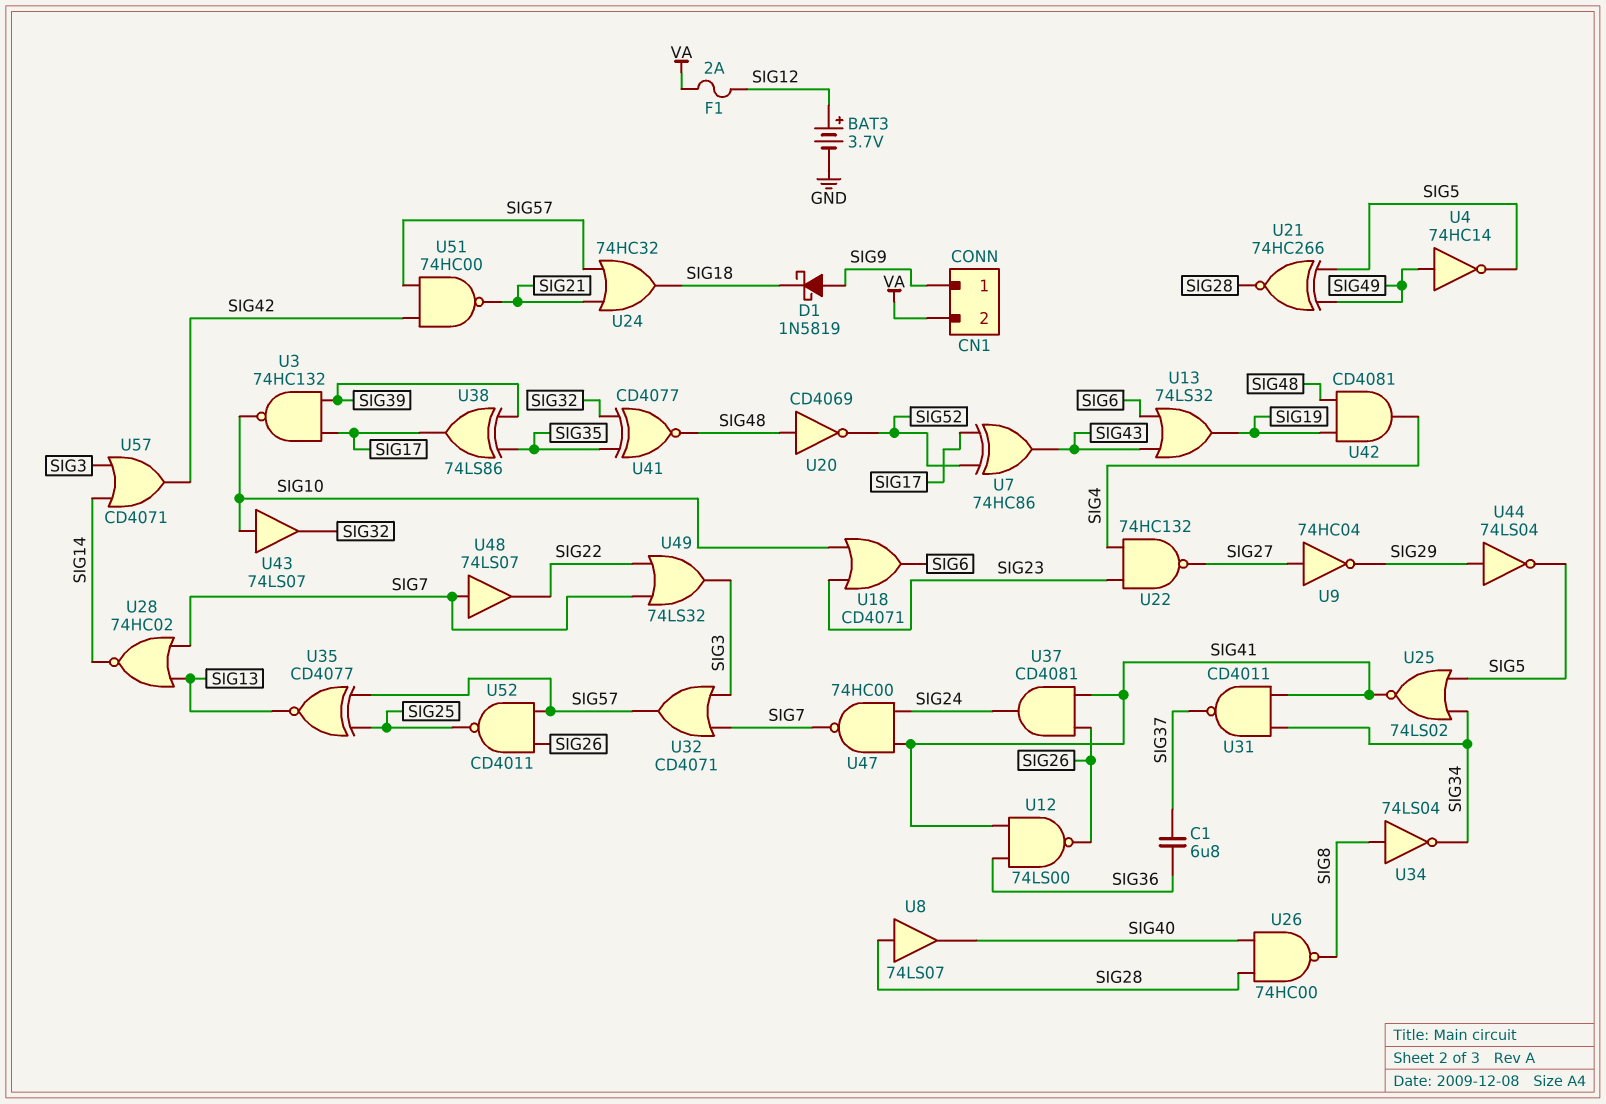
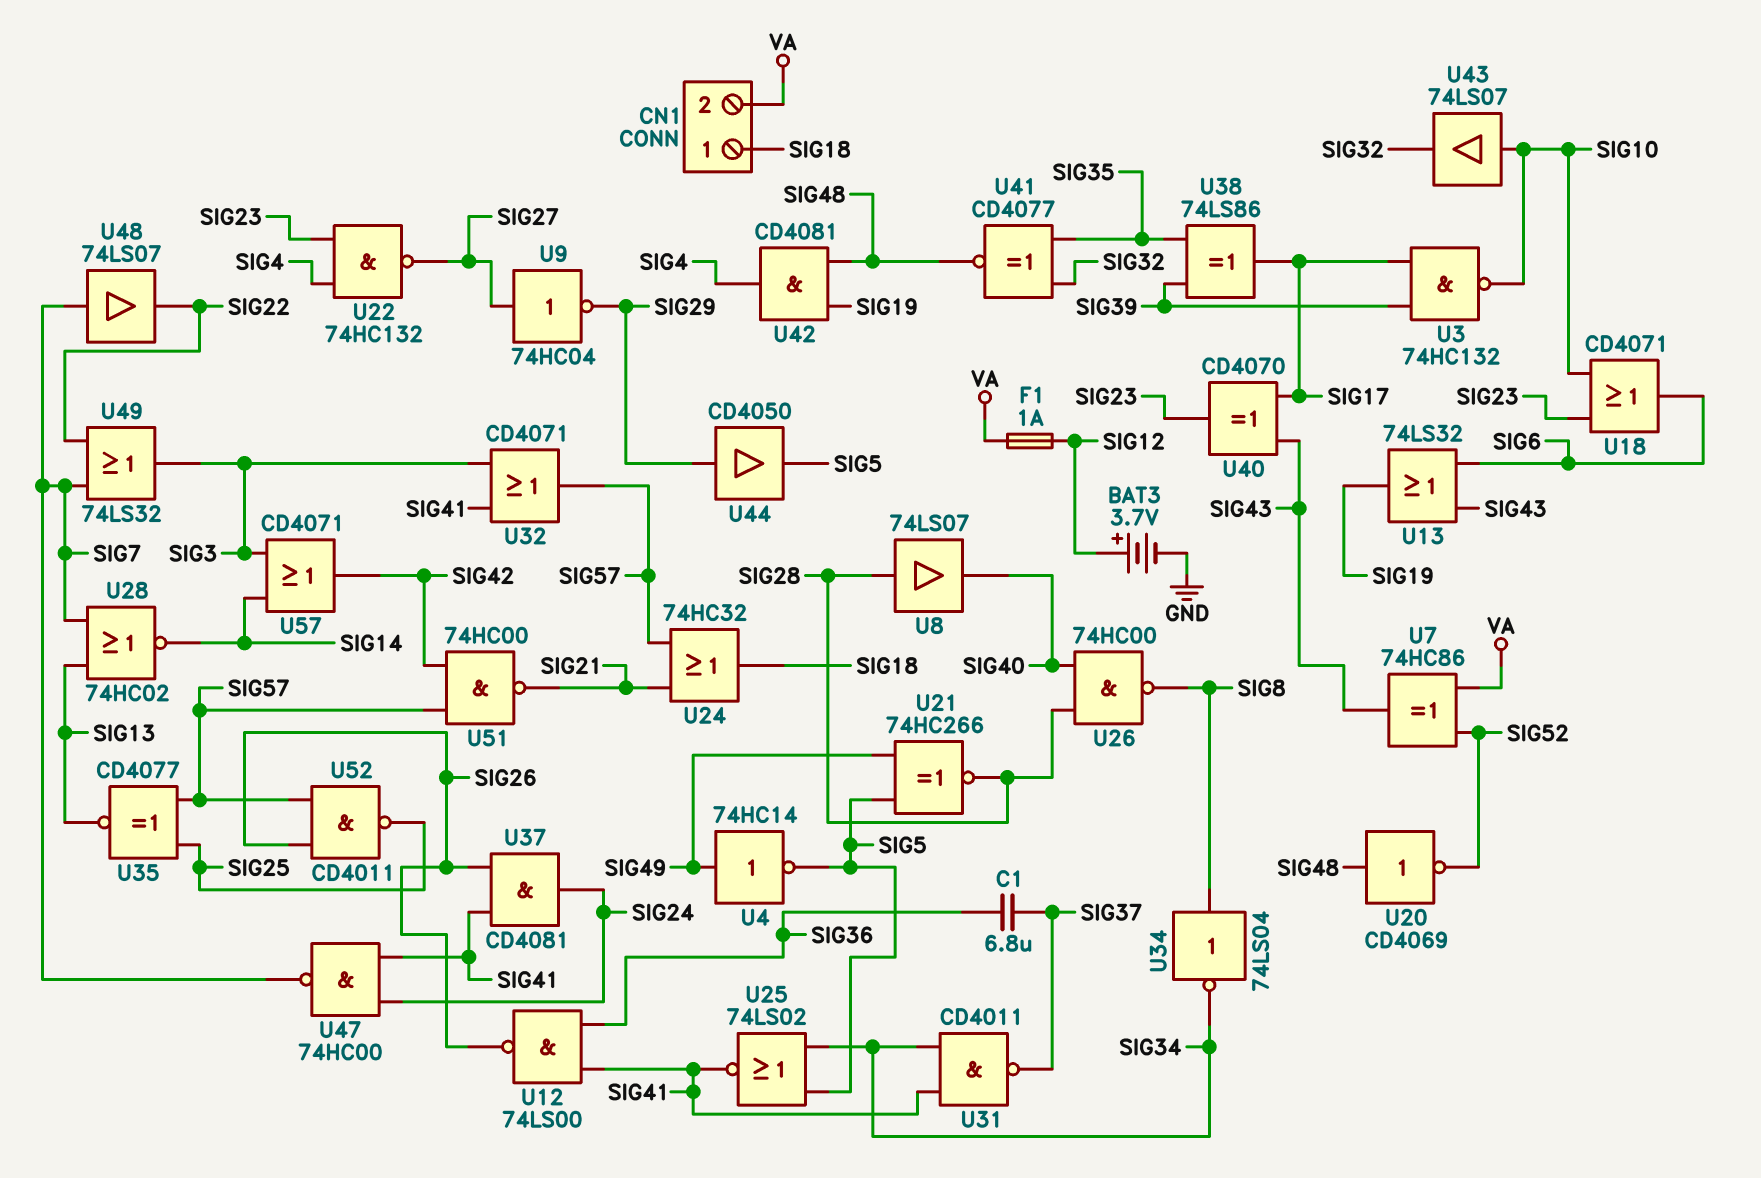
CN1 pin 1: SIG9 -> SIG18
D1: schottky 1N5819 (A SIG9, K SIG18) -> none
F1: 2A (SIG12, VA) -> 1A (SIG12, VA)
U7: XOR 74HC86 (in SIG17, in SIG52, out SIG43) -> XOR 74HC86 (in SIG52, in VA, out SIG43)
U32: OR CD4071 (in SIG3, in SIG7, out SIG57) -> OR CD4071 (in SIG3, in SIG41, out SIG57)
U40: none -> XOR CD4070 (in SIG17, in SIG43, out SIG23)
U44: NOT 74LS04 (in SIG29, out SIG5) -> buffer CD4050 (in SIG29, out SIG5)

